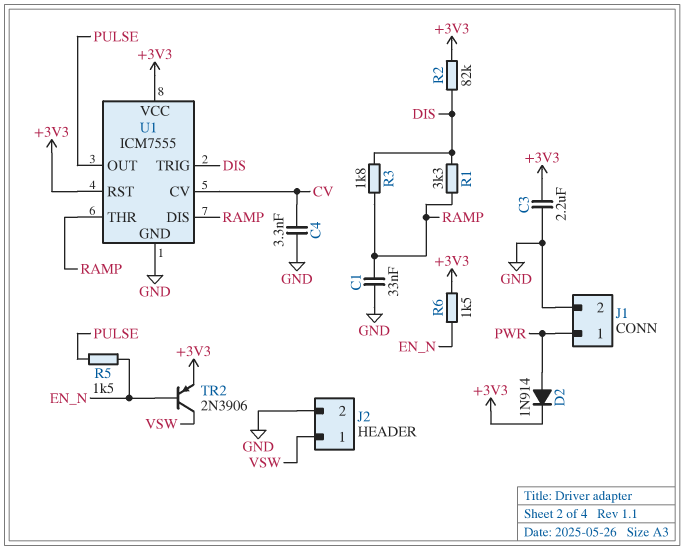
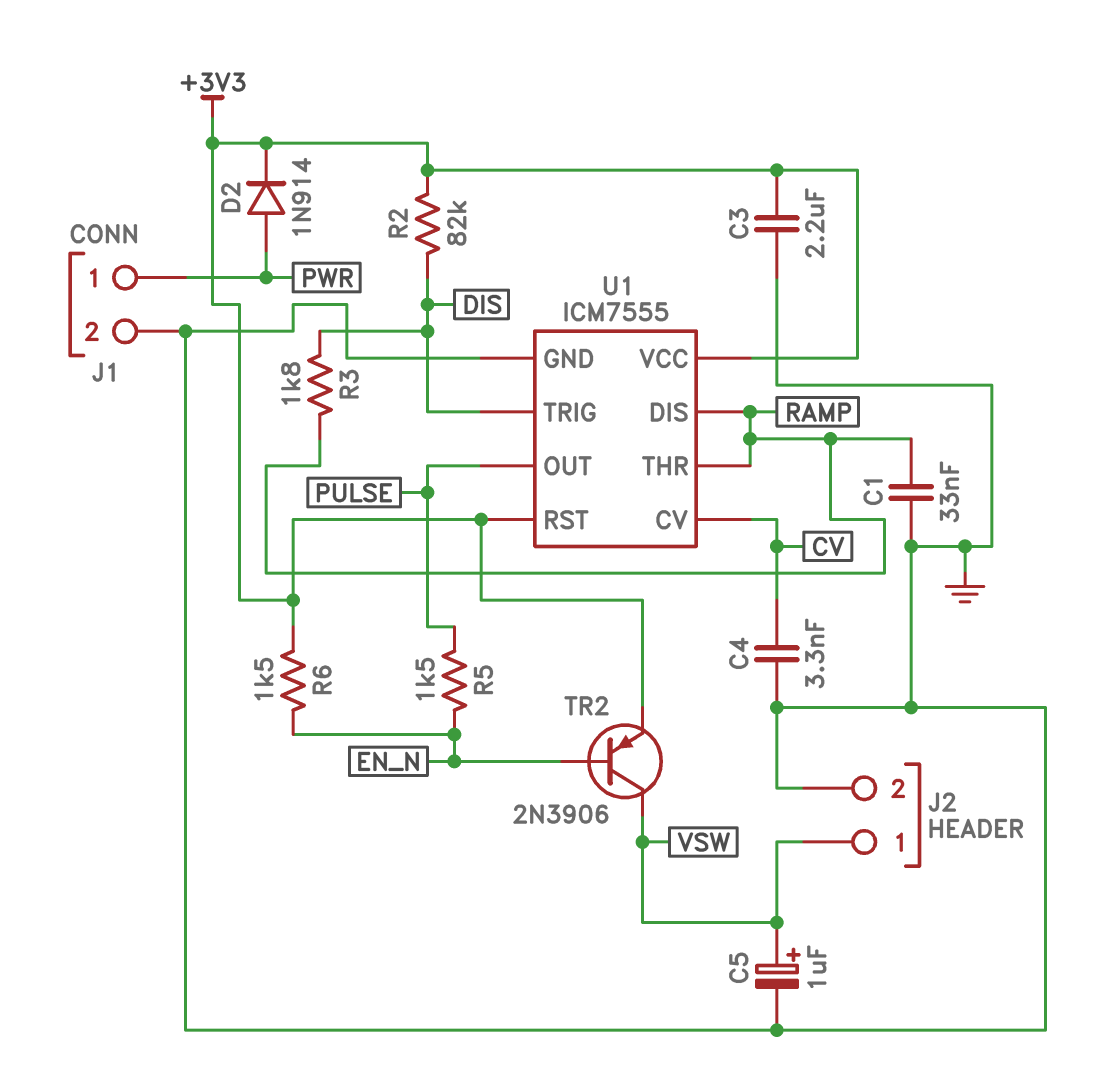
C5: none -> 1uF (plus VSW, minus GND)
R1: 3.3k (DIS, RAMP) -> none

